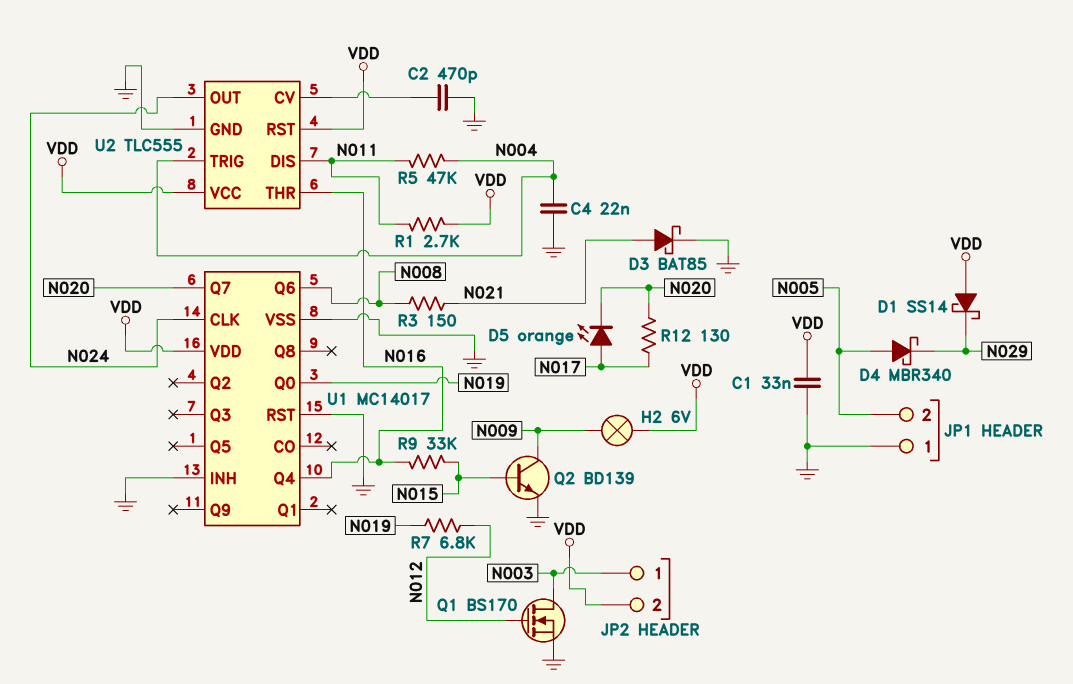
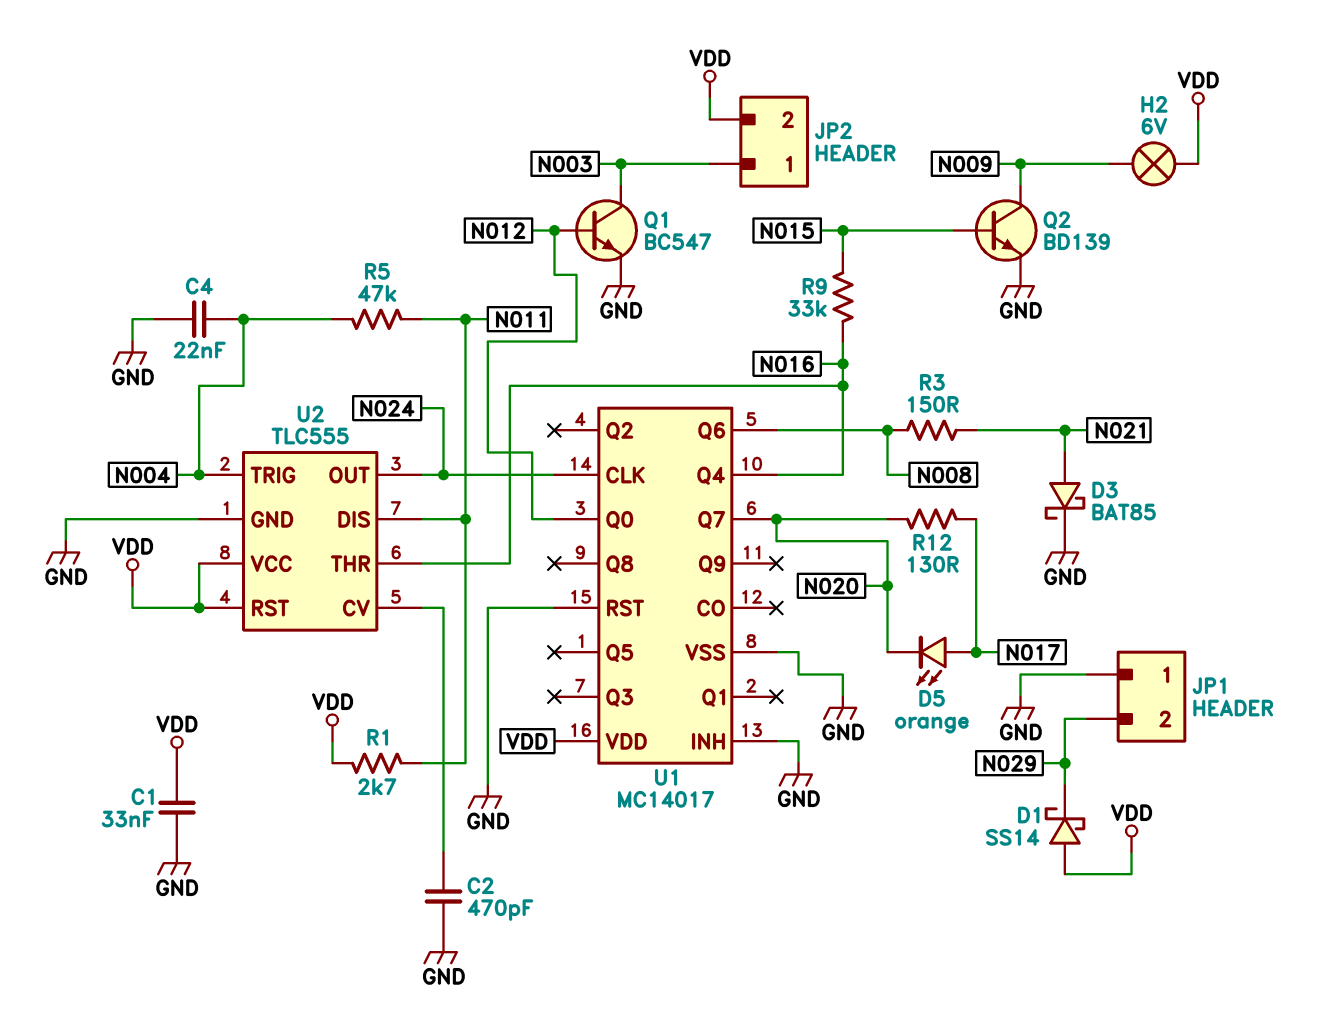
D4: schottky MBR340 (A N005, K N029) -> none
JP1 pin 2: N005 -> N029
Q1: NMOS BS170 (G N012, D N003, S GND) -> NPN BC547 (B N012, C N003, E GND)
R7: 6.8k (N012, N019) -> none
U1 pin Q0: N019 -> N012

